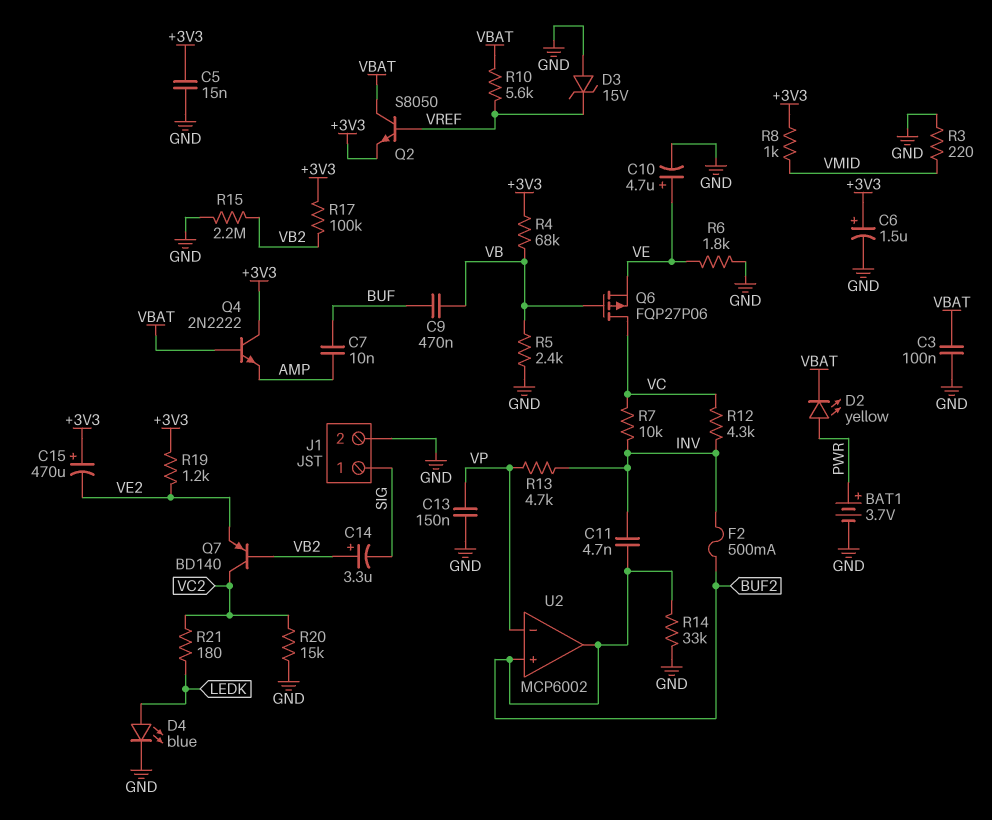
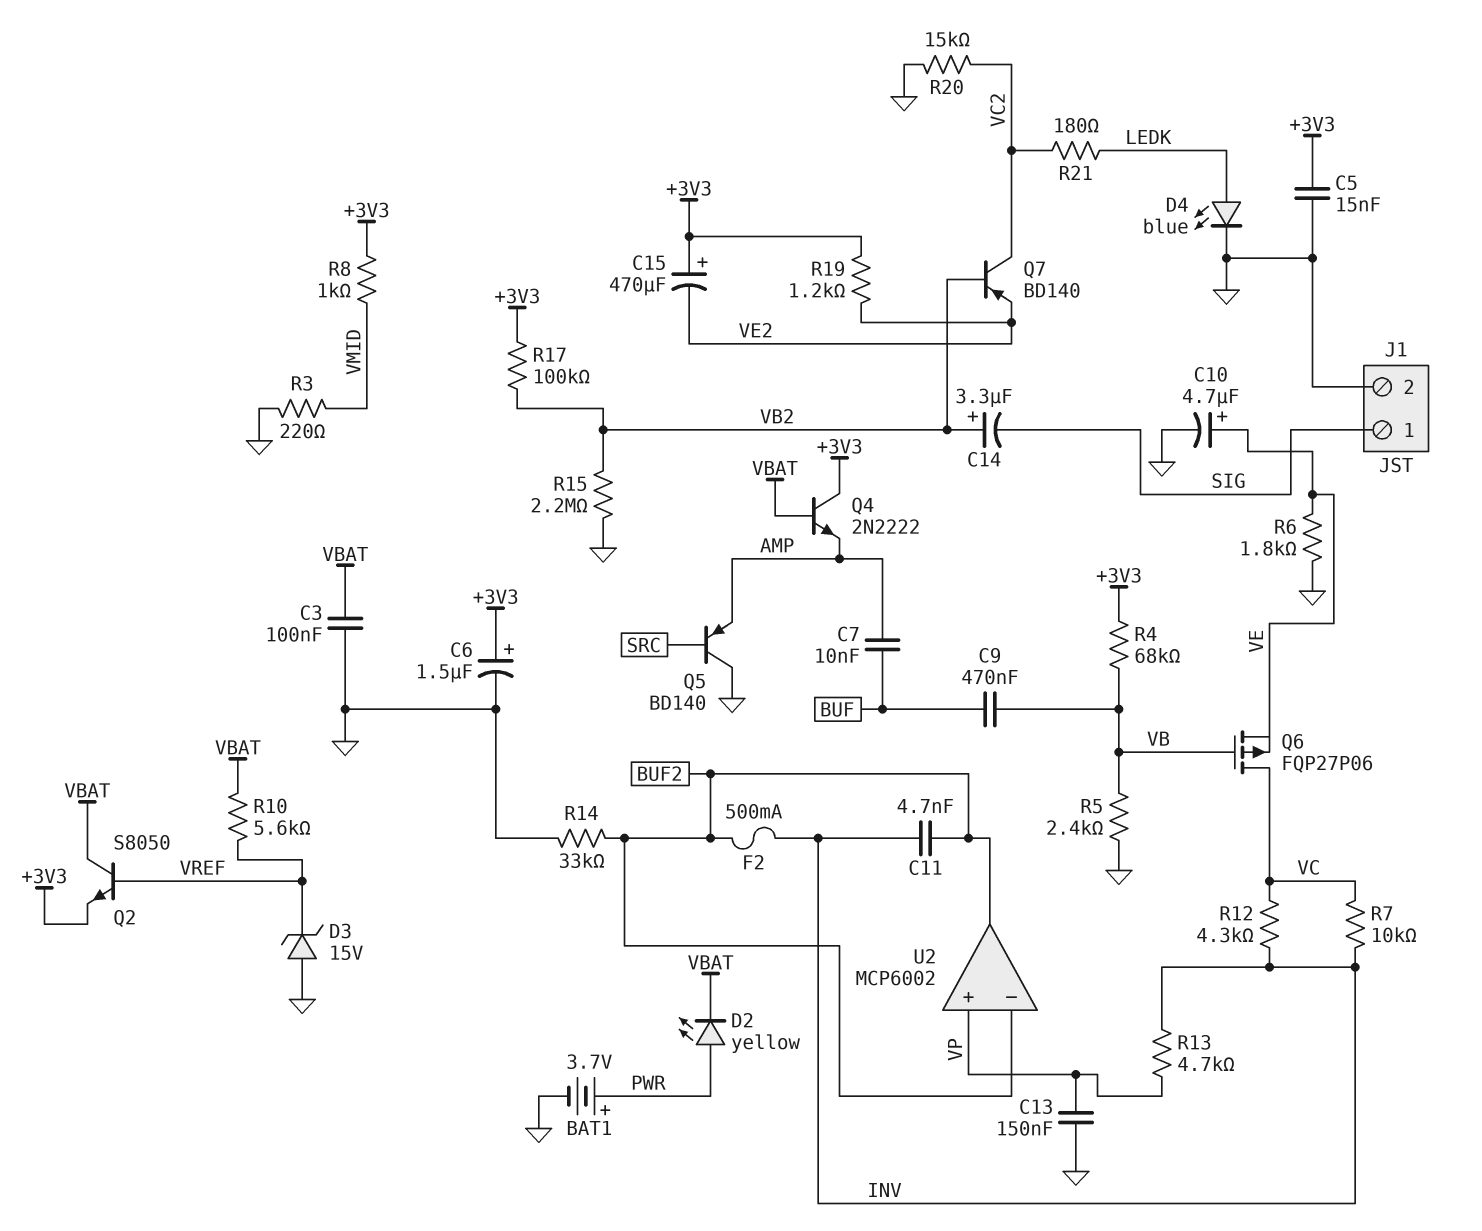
Q5: none -> PNP BD140 (B SRC, C GND, E AMP)
U2 pin in+: BUF2 -> VP
U2 pin in-: VP -> BUF2

